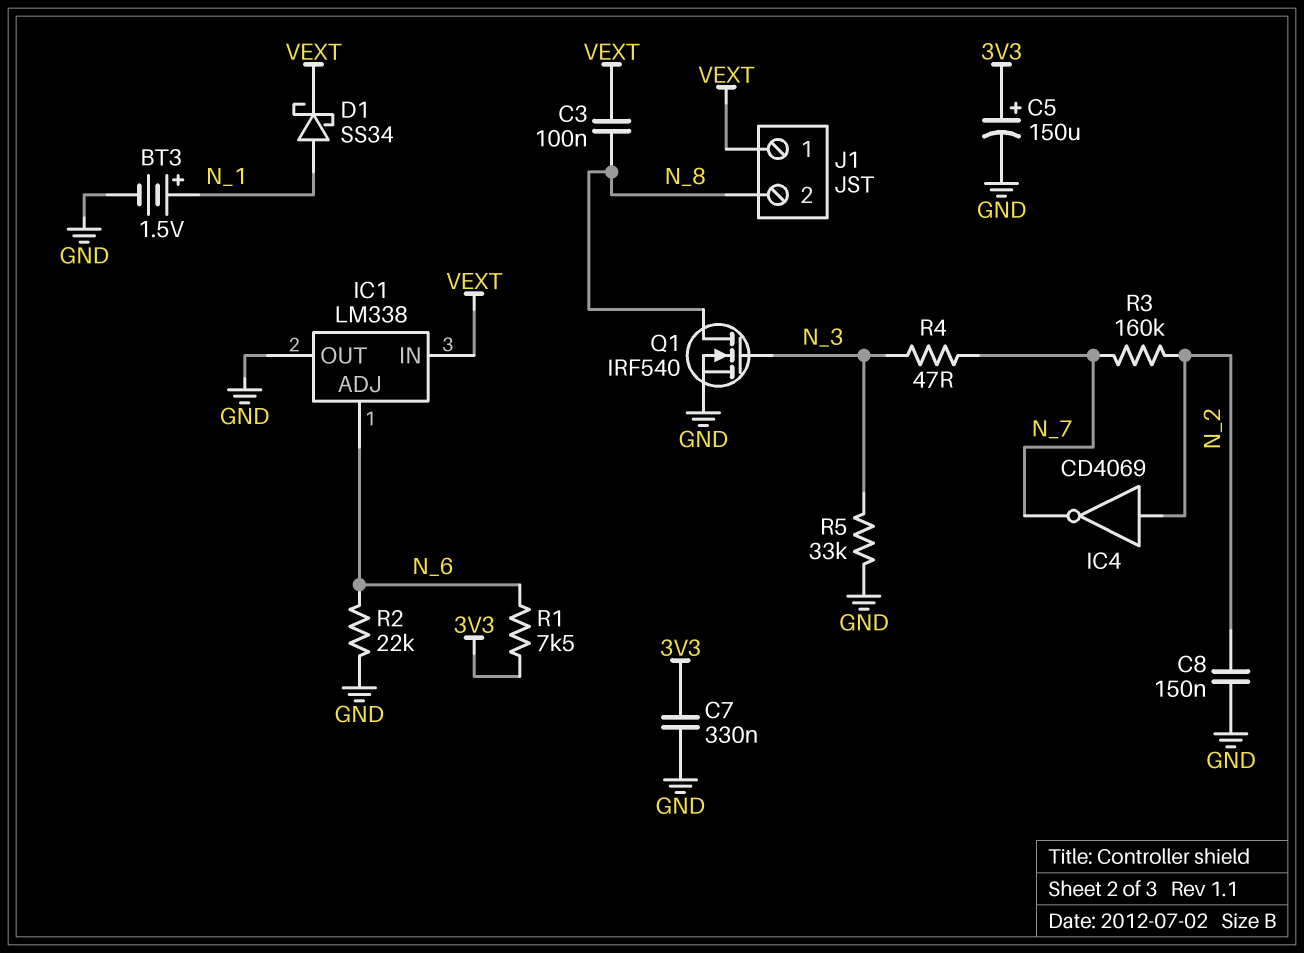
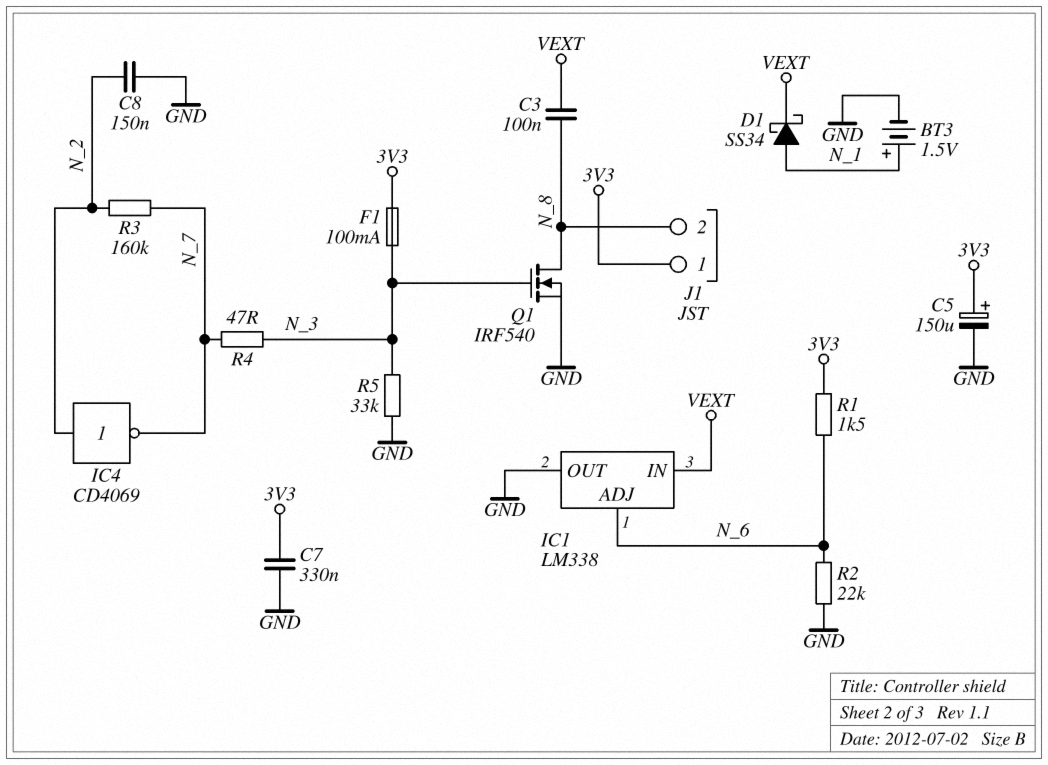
F1: none -> 100mA (3V3, N_3)
J1 pin 1: VEXT -> 3V3
R1: 7.5k (3V3, N_6) -> 1.5k (3V3, N_6)

